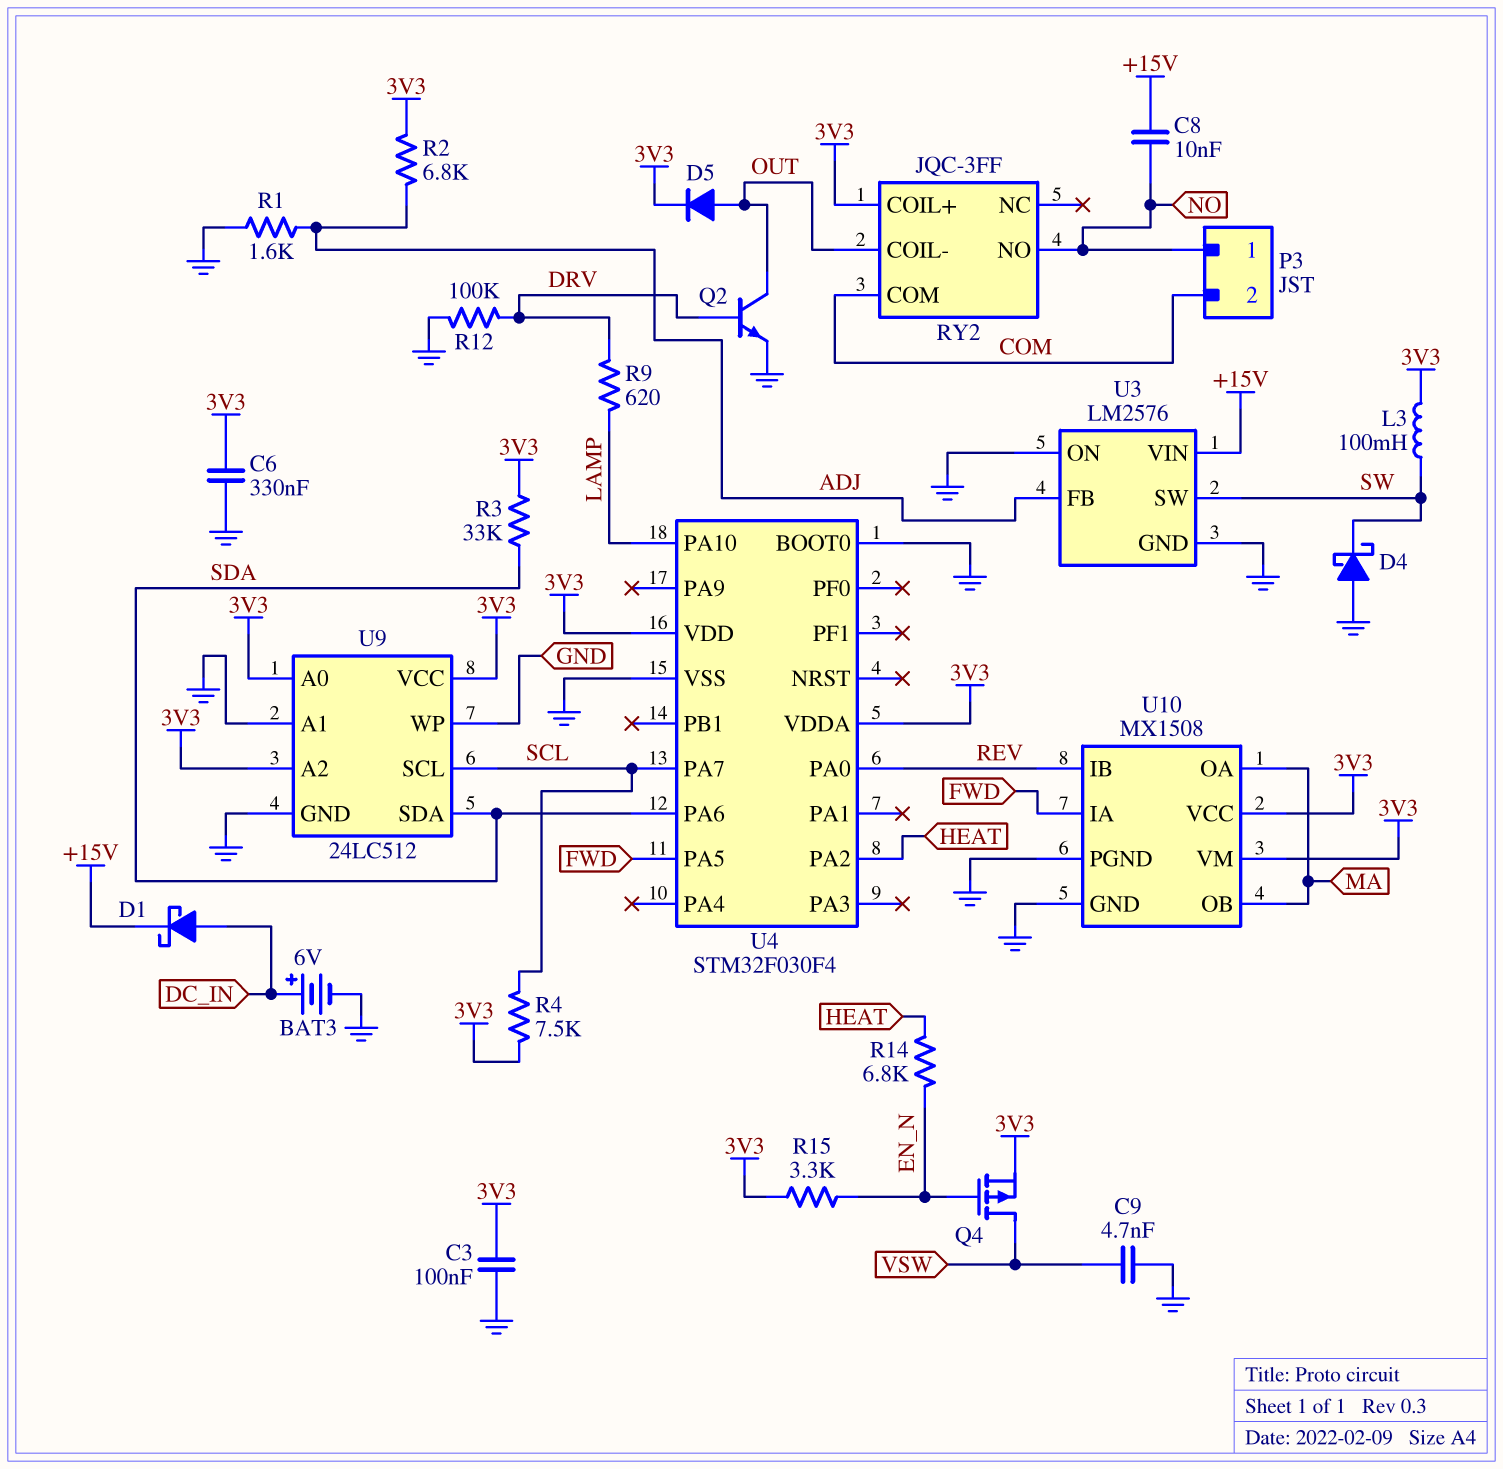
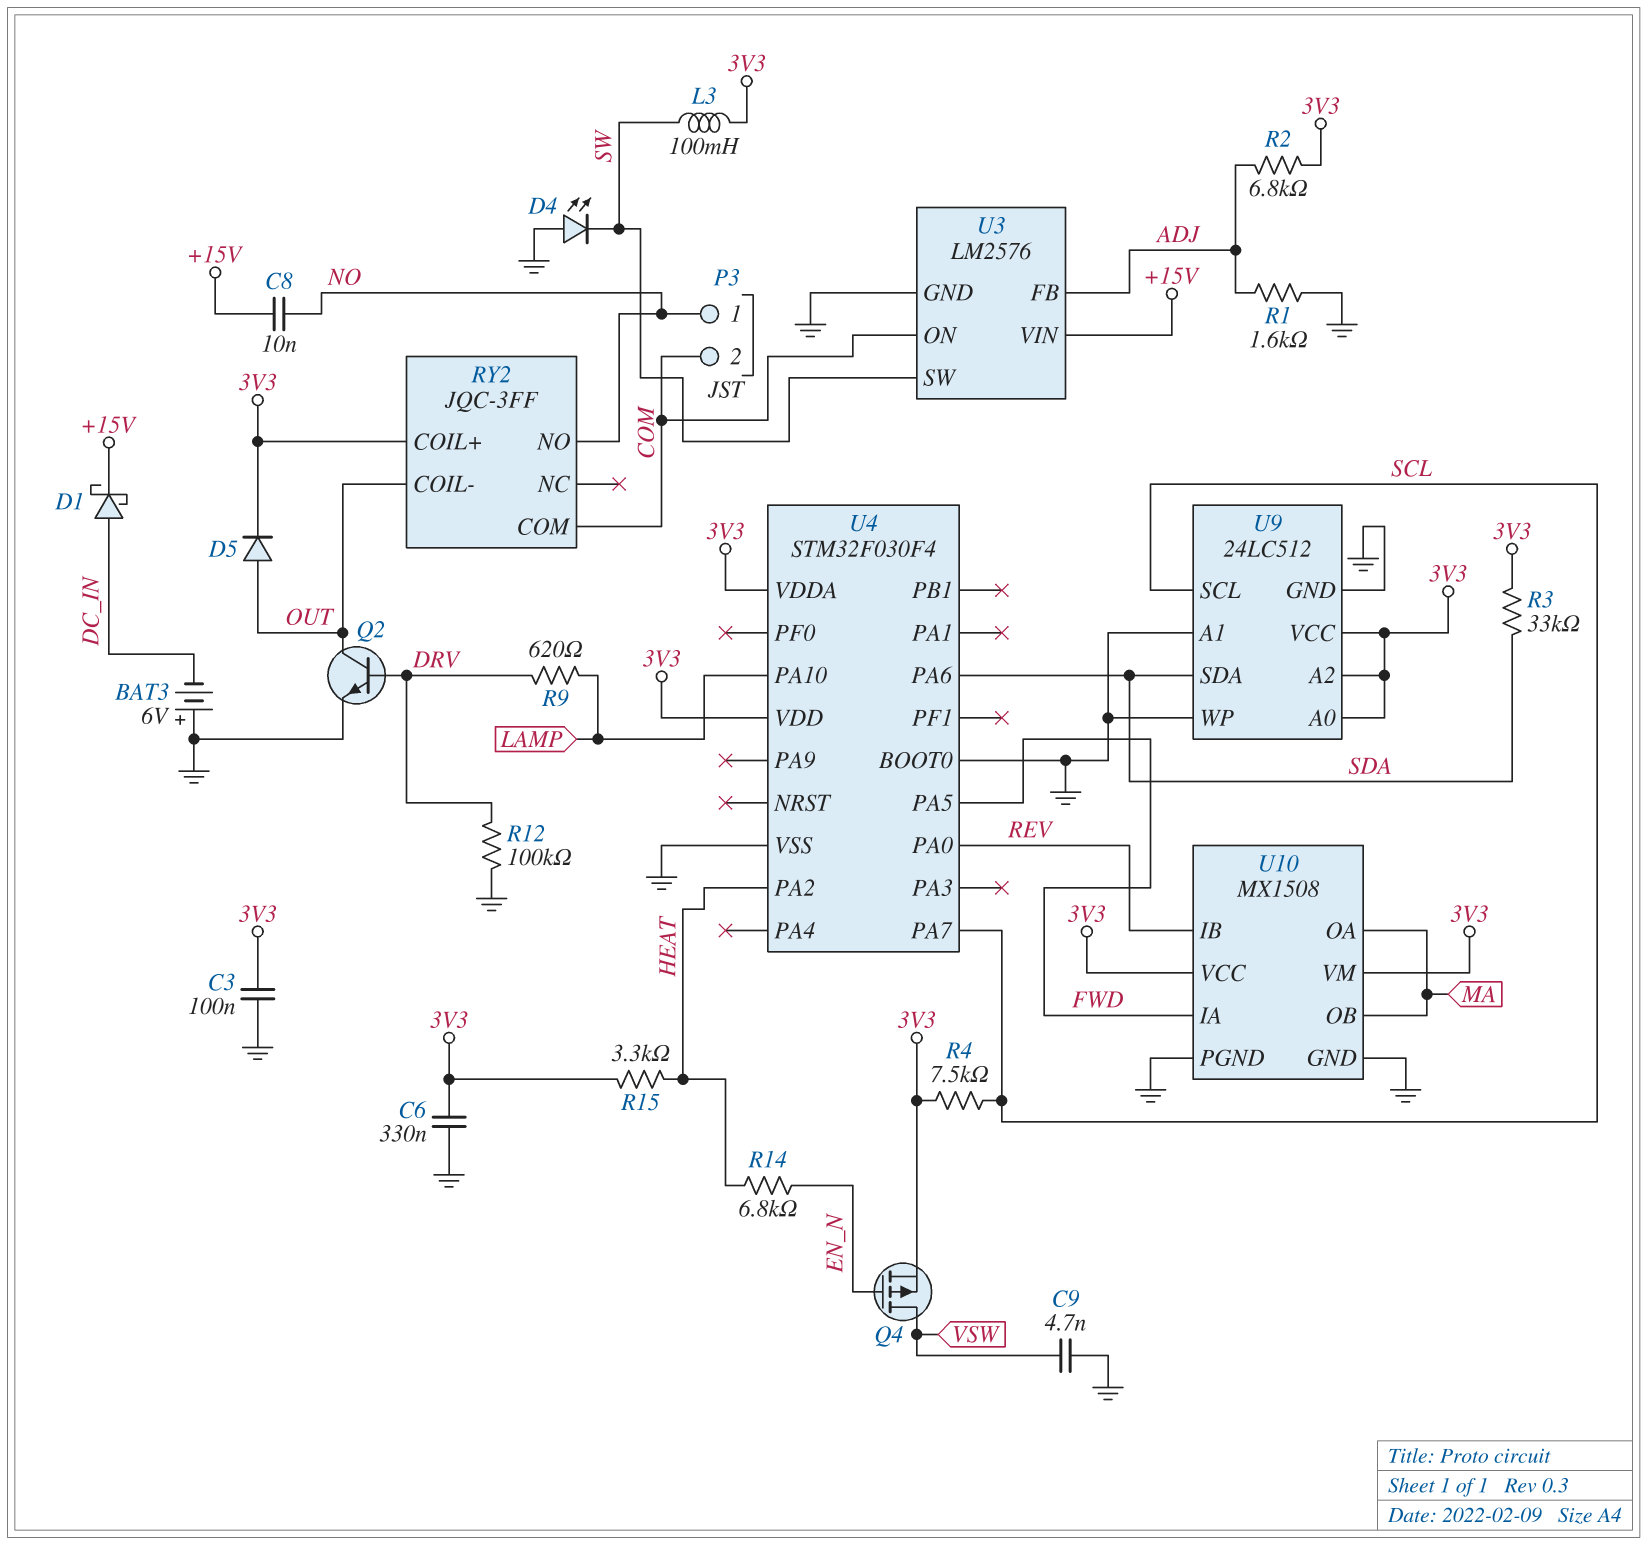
BAT3: 6V (plus DC_IN, minus GND) -> 6V (plus GND, minus DC_IN)
D4: schottky (A GND, K SW) -> LED (A GND, K SW)
R15: 3.3k (3V3, EN_N) -> 3.3k (3V3, HEAT)
U3 pin ON: GND -> COM

